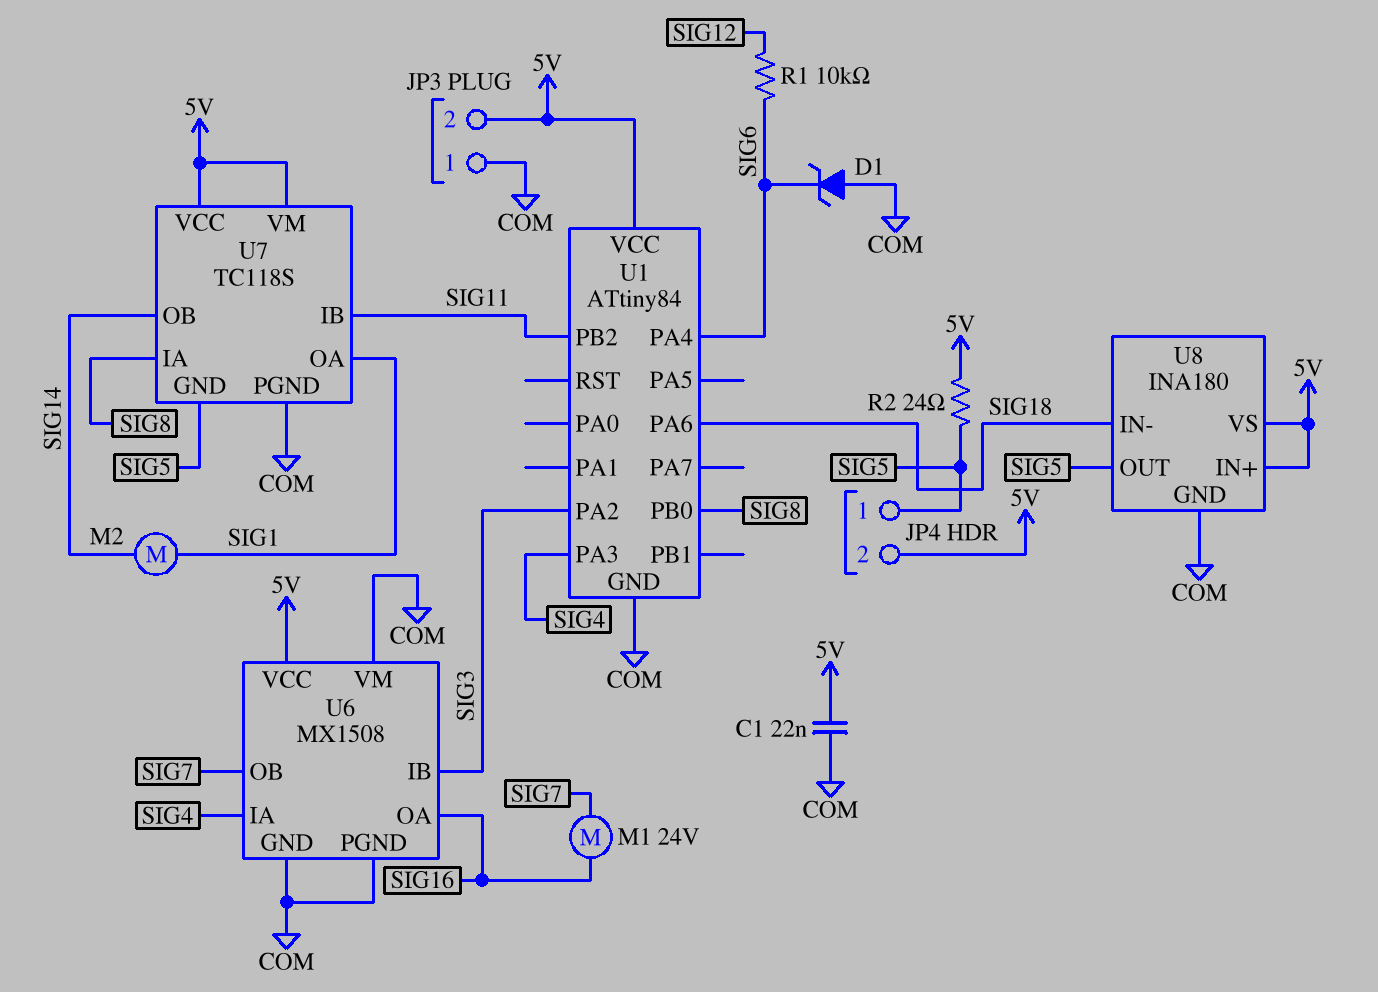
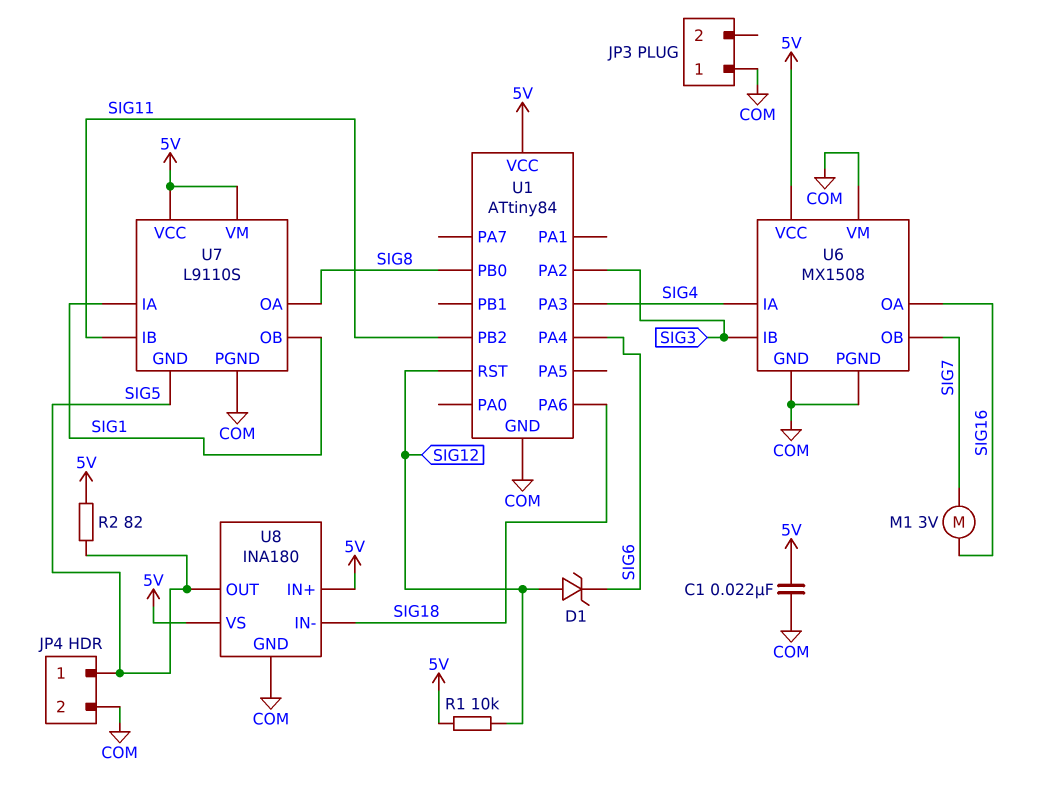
D1: zener (A COM, K SIG6) -> zener (A SIG12, K SIG6)
JP3 pin 2: 5V -> none
JP4 pin 2: 5V -> COM
M1: motor 24V (SIG7, SIG16) -> motor 3V (SIG7, SIG16)
M2: motor (SIG1, SIG14) -> none
R1: 10k (SIG6, SIG12) -> 10k (5V, SIG12)
R2: 24 (5V, SIG5) -> 82 (5V, SIG5)
U1 pin RST: none -> SIG12
U7: TC118S -> L9110S
U7 pin IA: SIG8 -> SIG1
U7 pin OA: SIG1 -> SIG8
U7 pin OB: SIG14 -> SIG1

